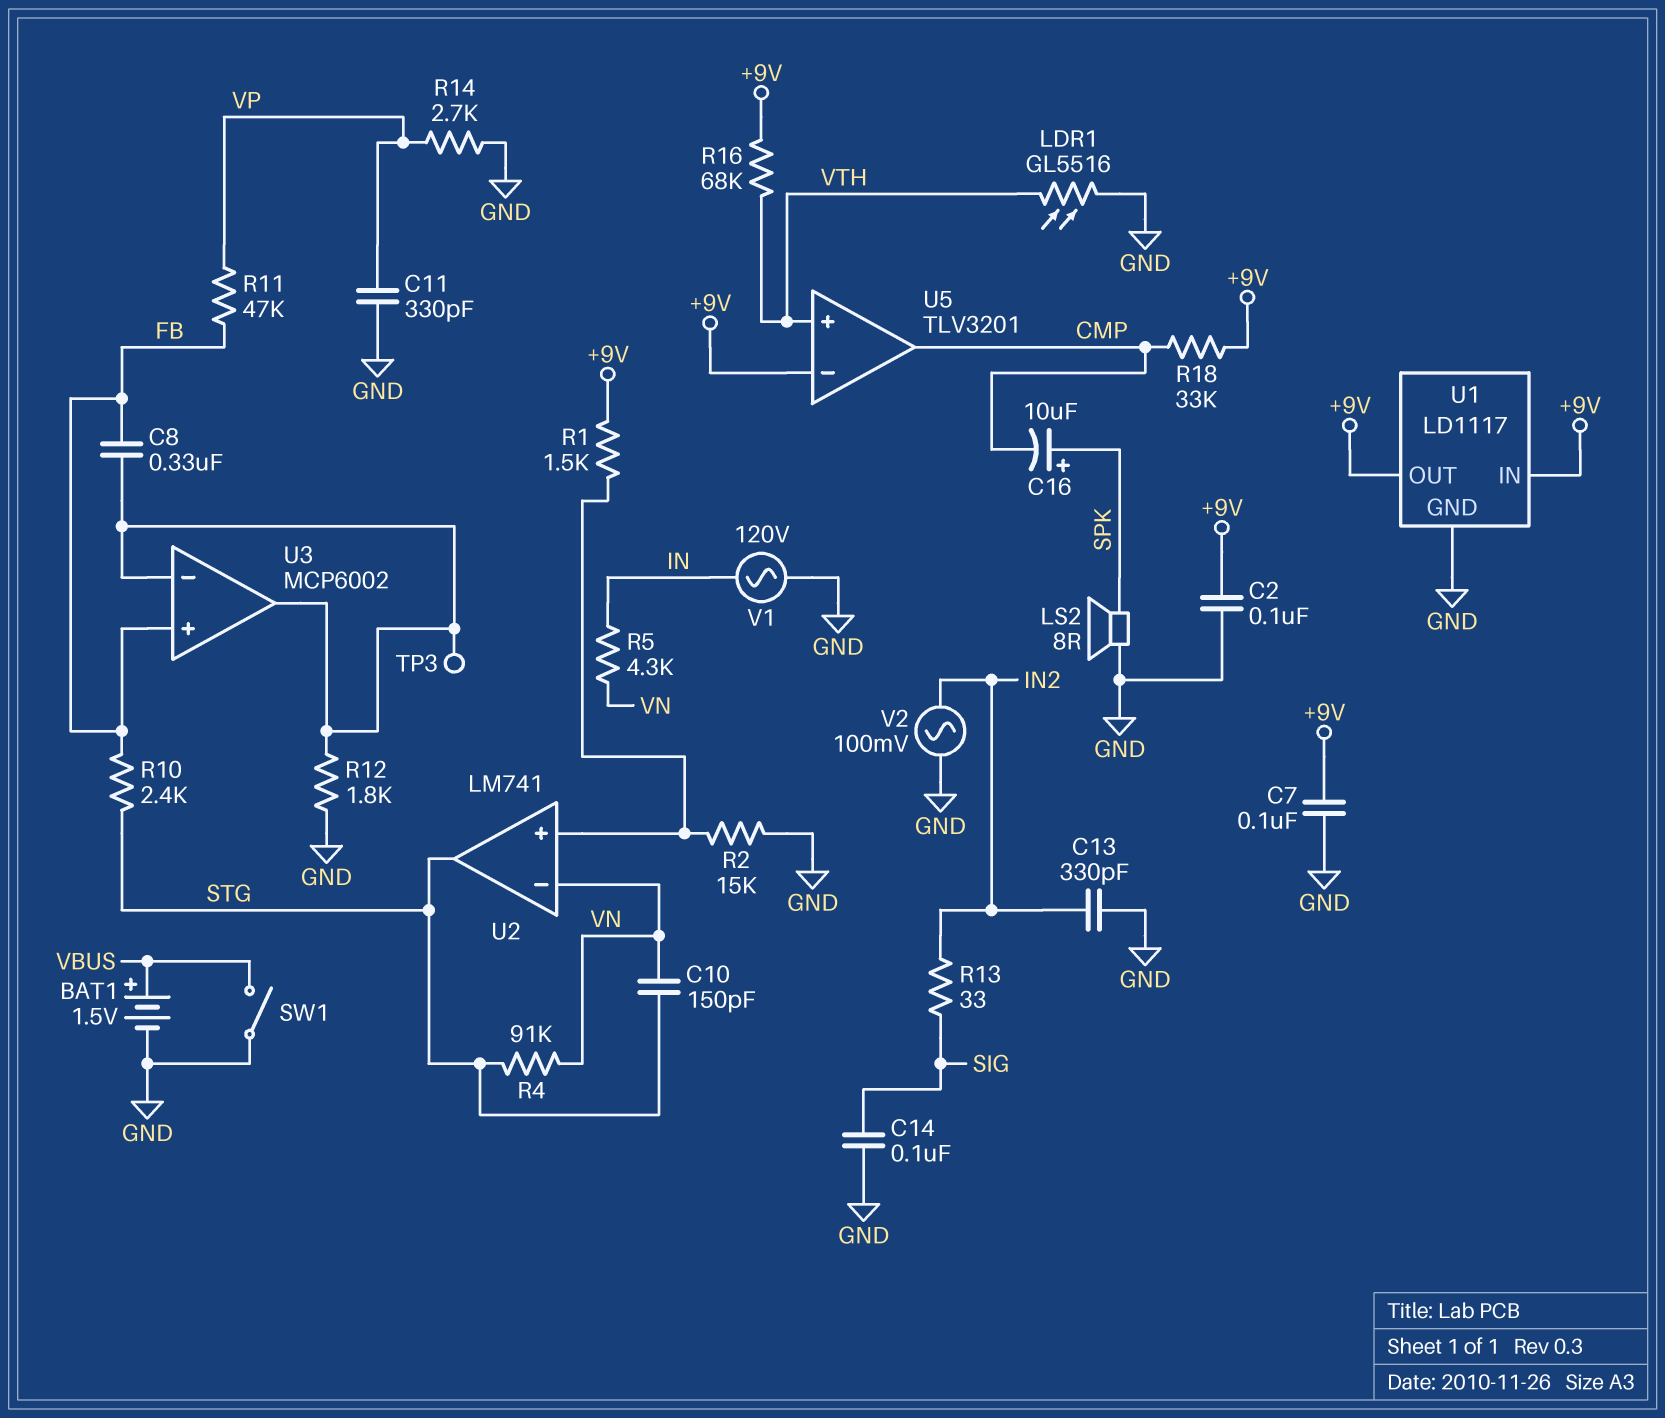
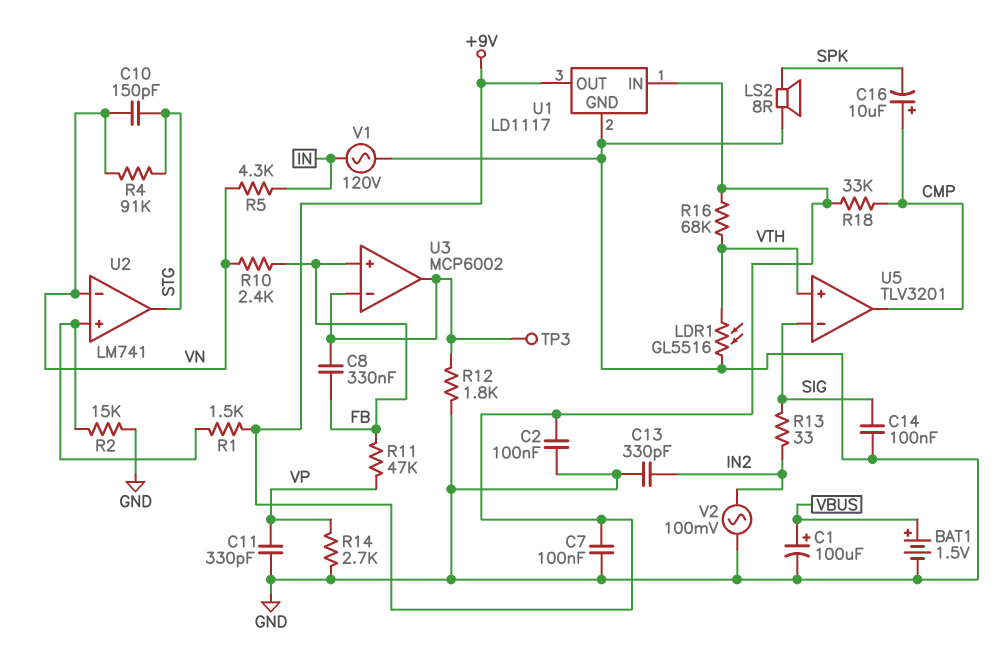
C1: none -> 100uF (plus VBUS, minus GND)
C16: 10uF (plus SPK, minus CMP) -> 10uF (plus CMP, minus SPK)
R10: 2.4k (FB, STG) -> 2.4k (FB, VN)
SW1: switch (GND, VBUS) -> none
U5 pin in-: +9V -> SIG

